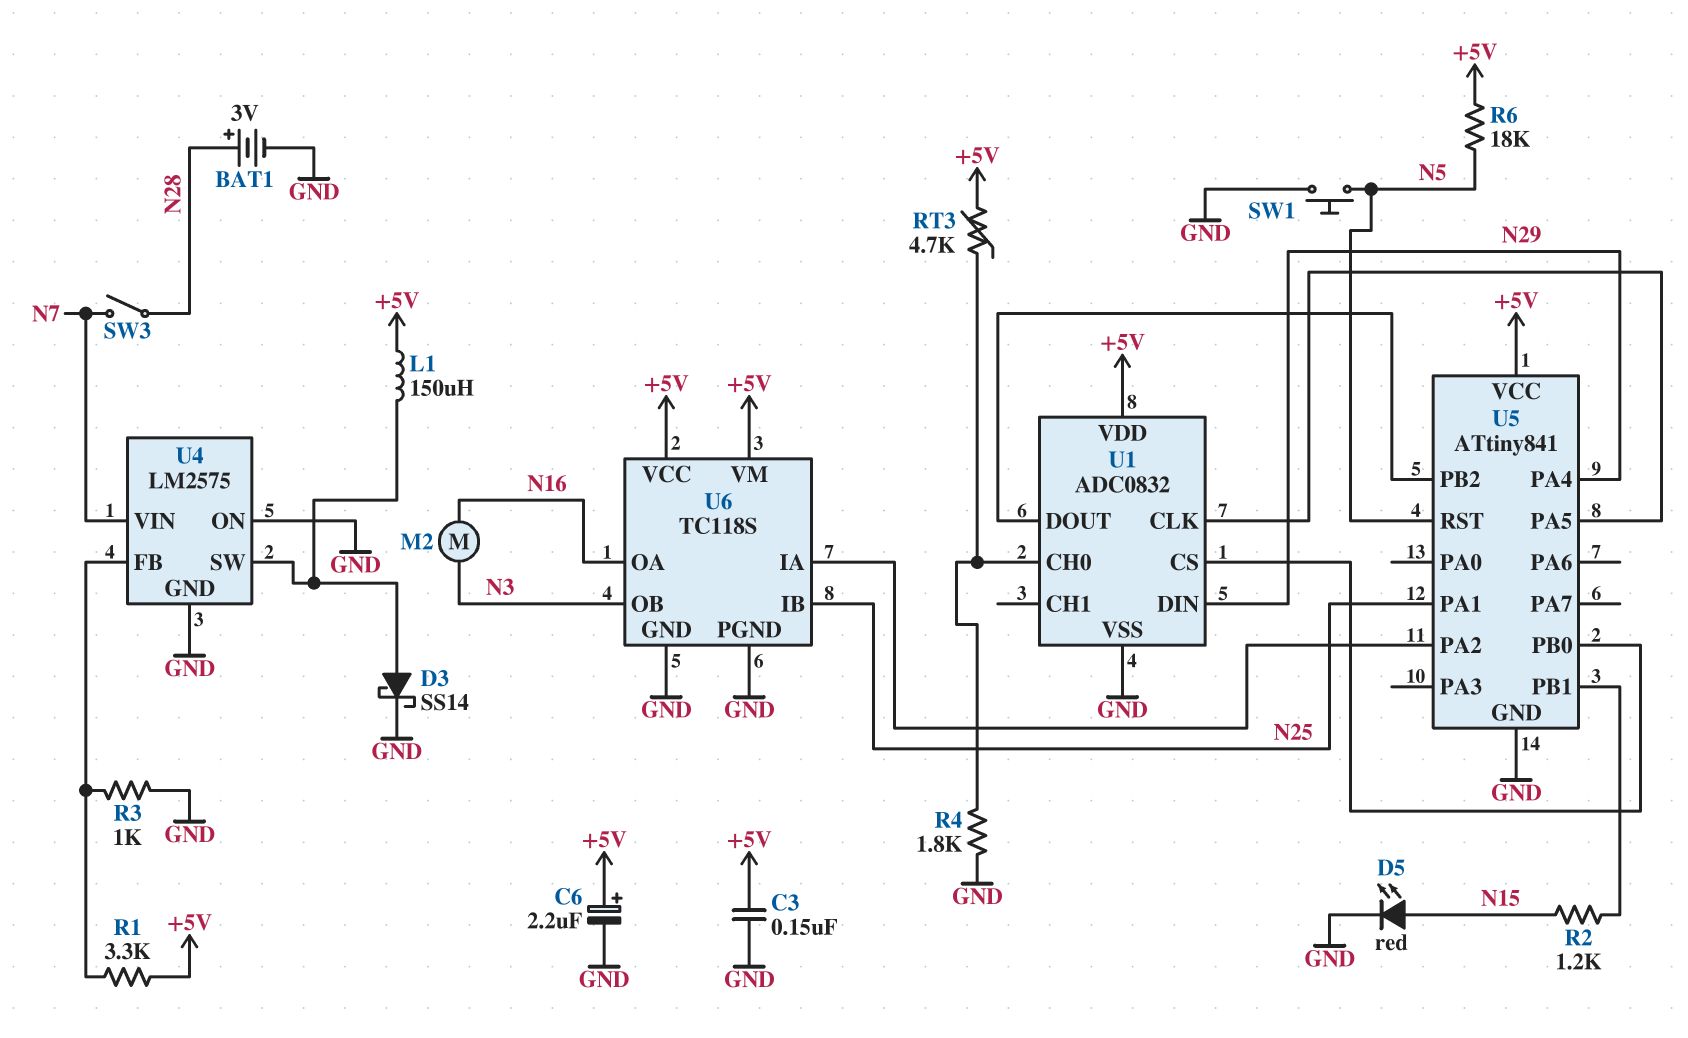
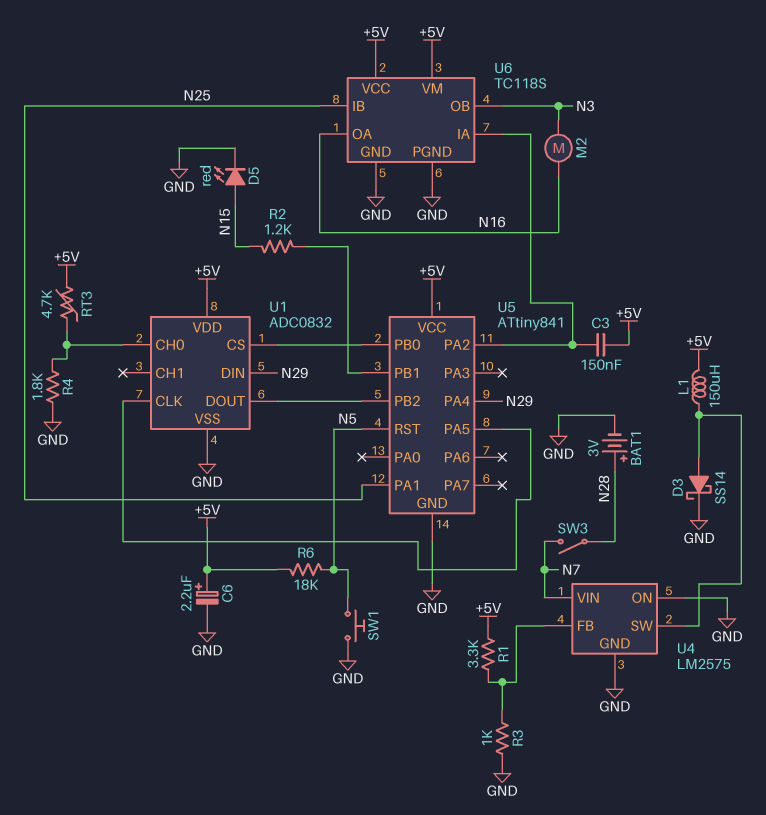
C3: 150nF (+5V, GND) -> 150nF (+5V, U5/PA2)

